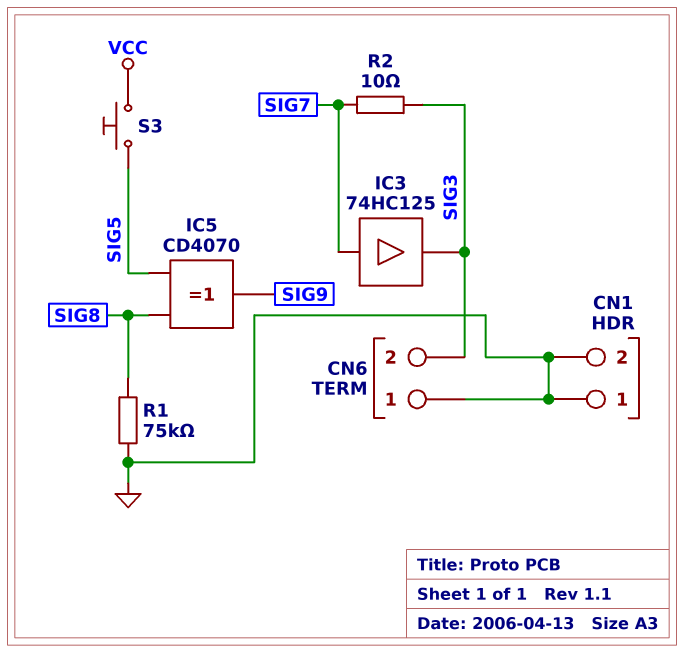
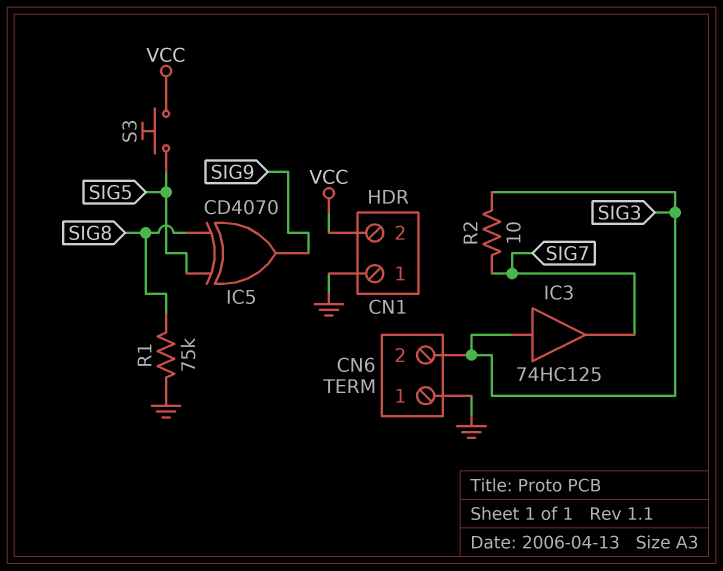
CN1 pin 2: GND -> VCC
IC3: buffer 74HC125 (in SIG7, out SIG3) -> buffer 74HC125 (in SIG3, out SIG7)

